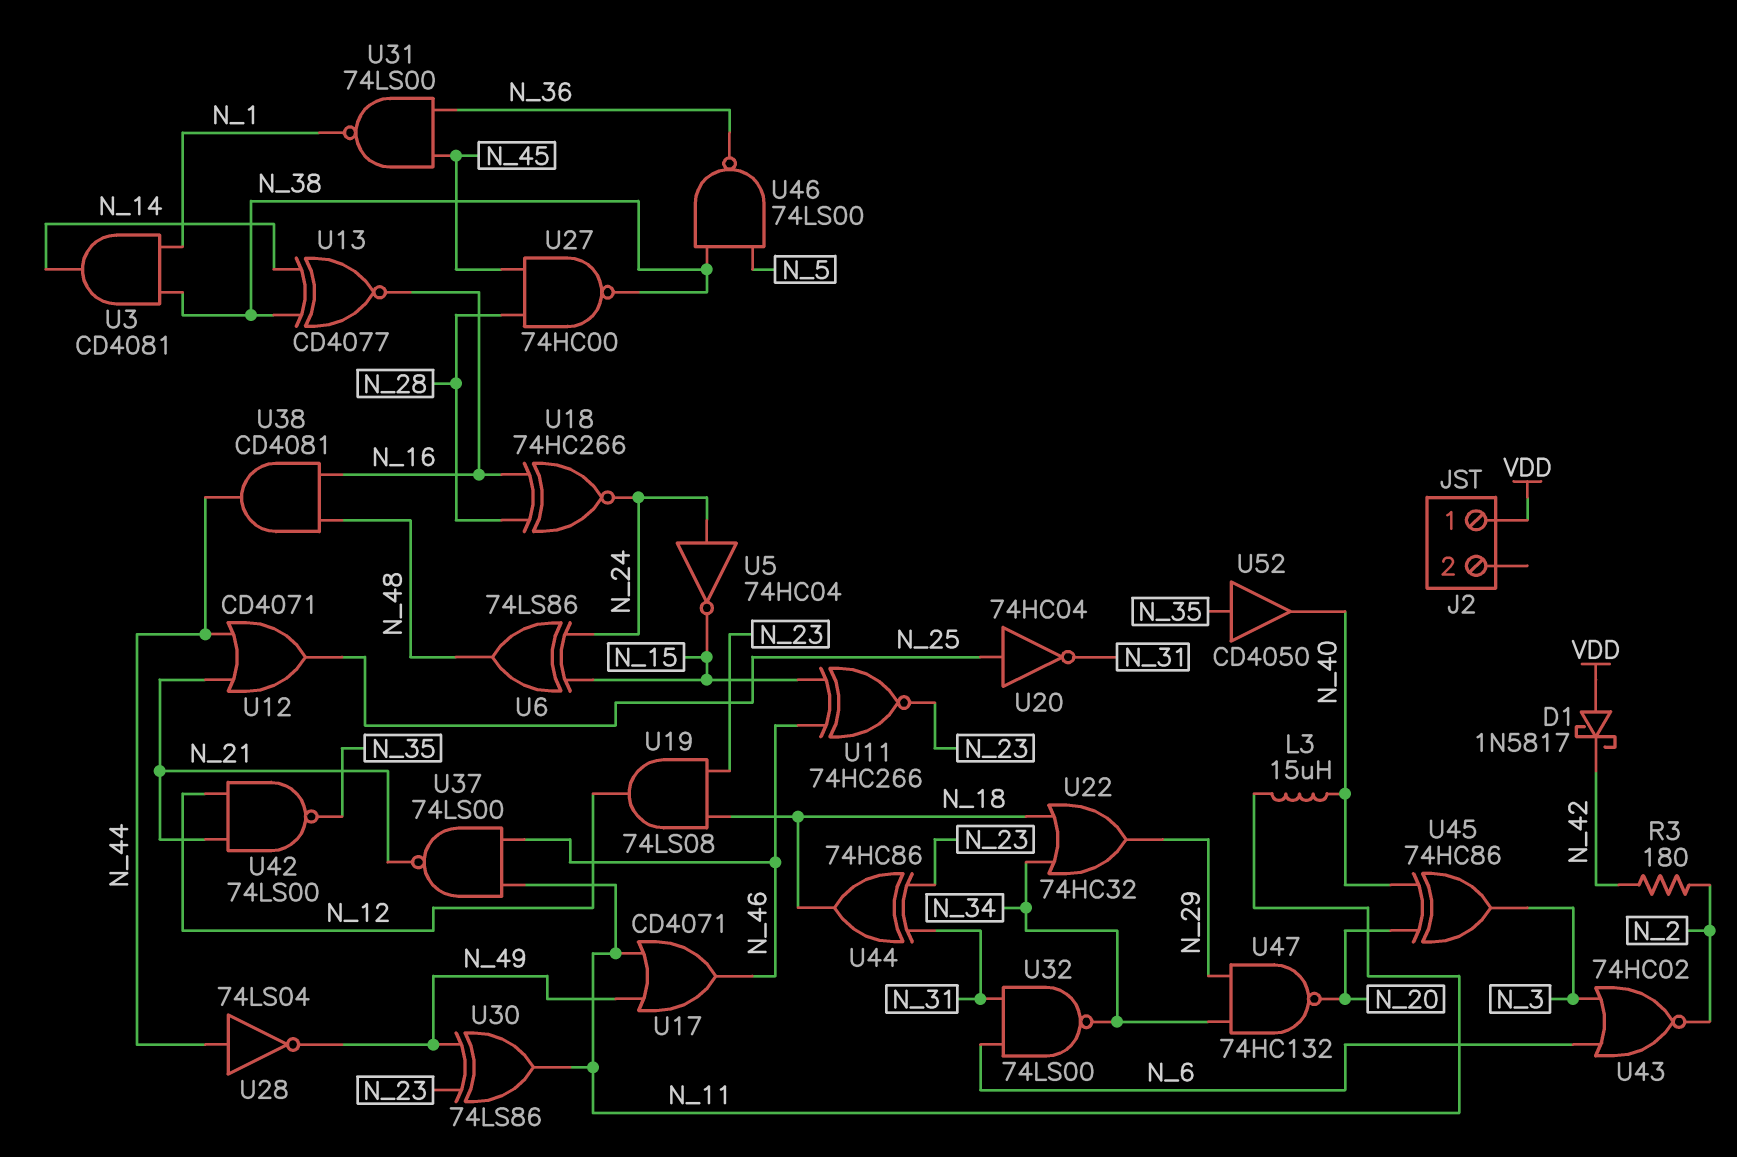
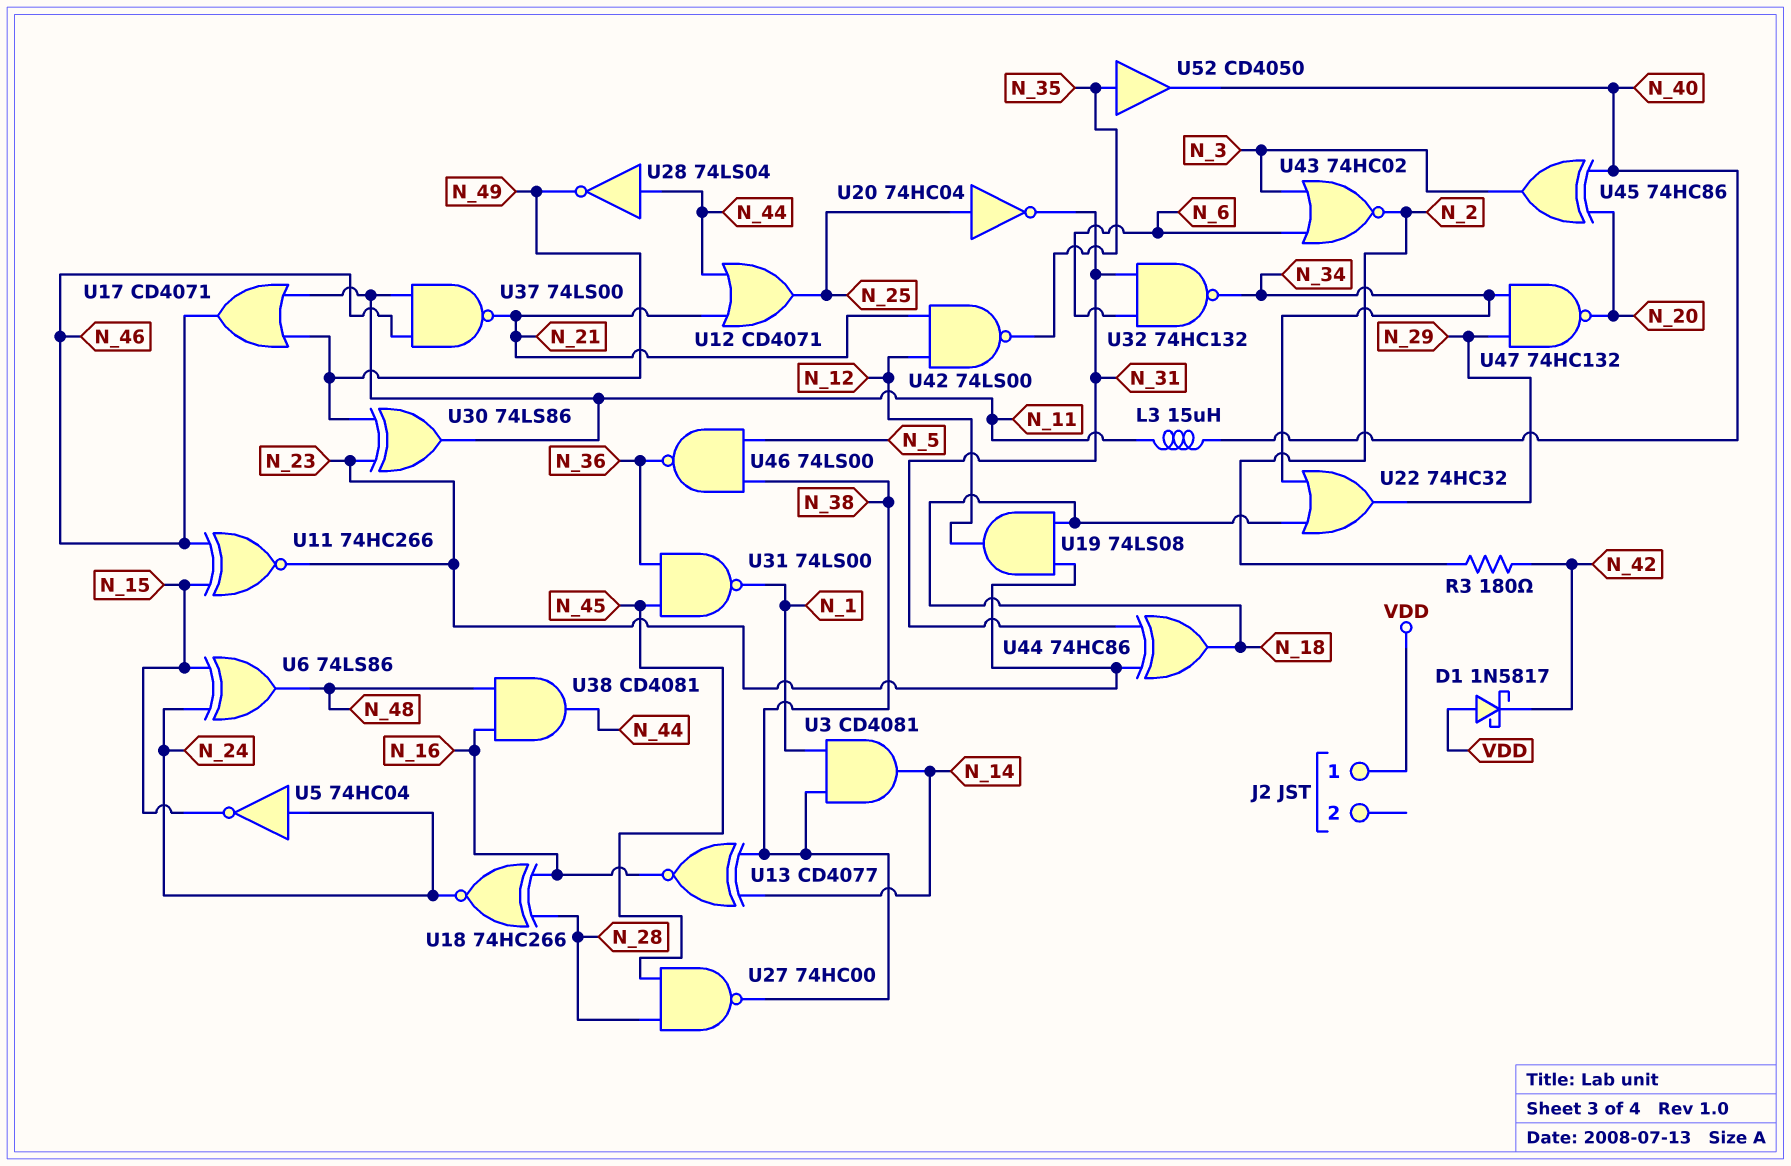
U32: NAND 74LS00 (in N_6, in N_31, out N_34) -> NAND 74HC132 (in N_6, in N_31, out N_34)

